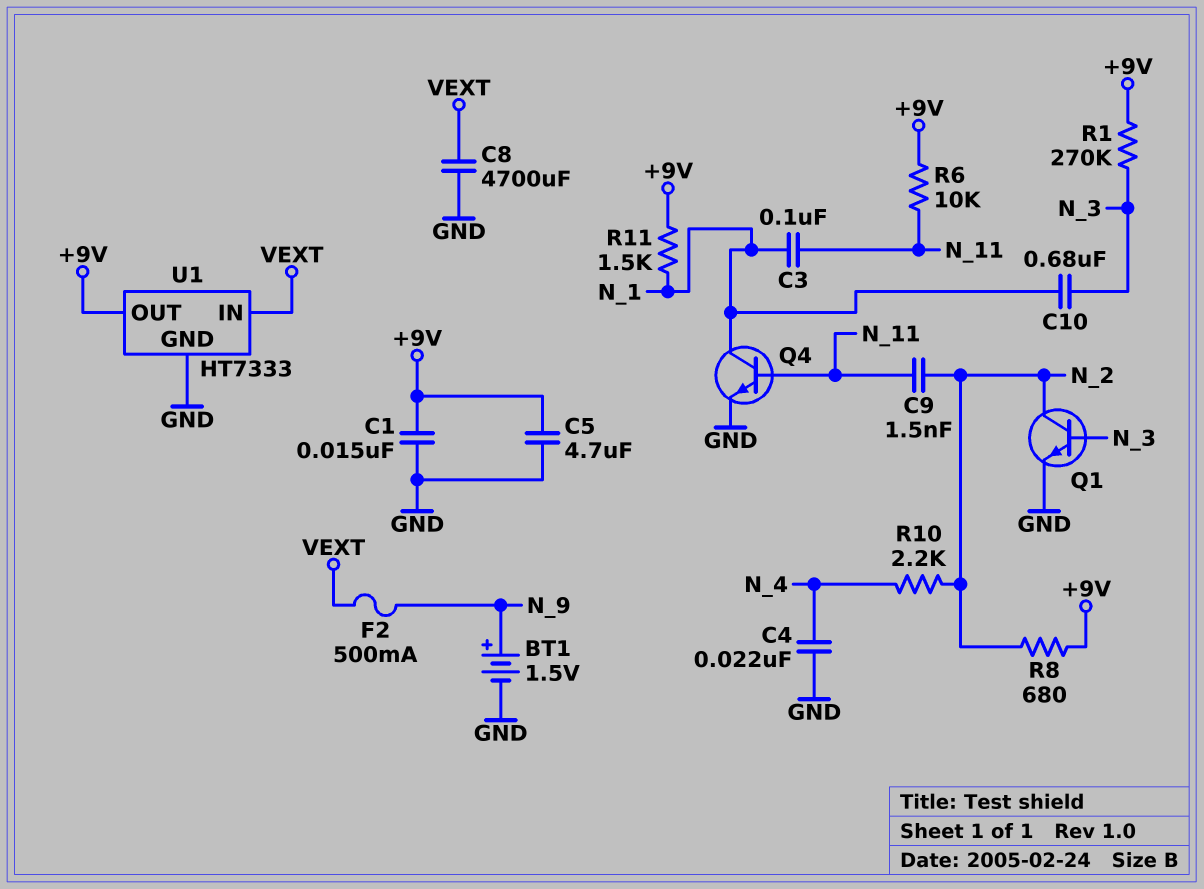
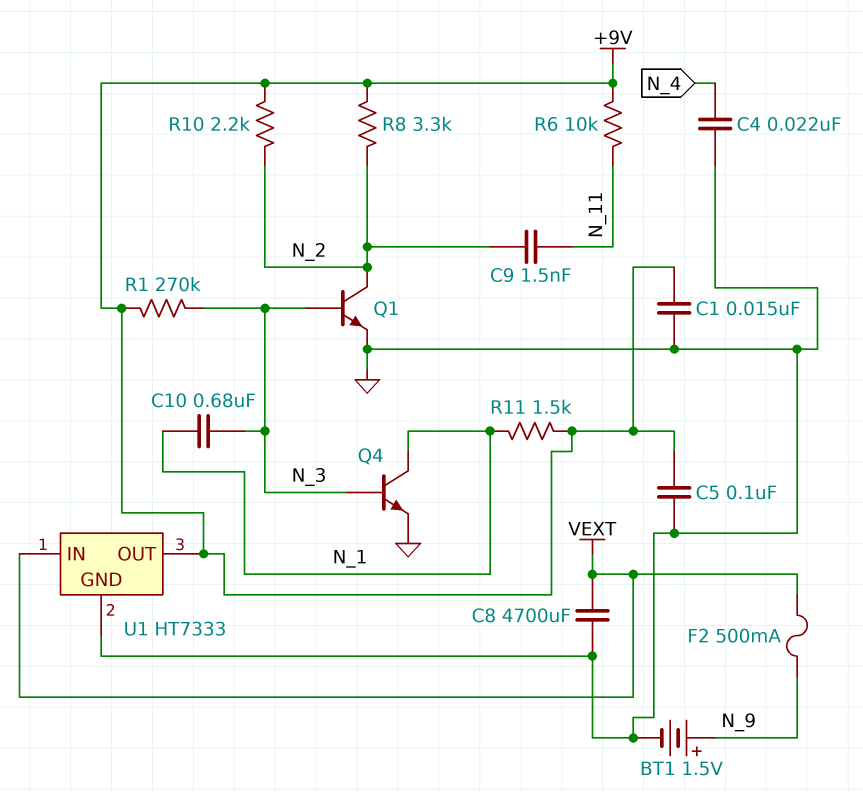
C3: 100nF (N_1, N_11) -> none
C5: 4.7uF (+9V, GND) -> 100nF (+9V, GND)
Q4: NPN (B N_11, C N_1, E GND) -> NPN (B N_3, C N_1, E GND)
R8: 680 (+9V, N_2) -> 3.3k (+9V, N_2)
R10: 2.2k (N_2, N_4) -> 2.2k (+9V, N_2)

